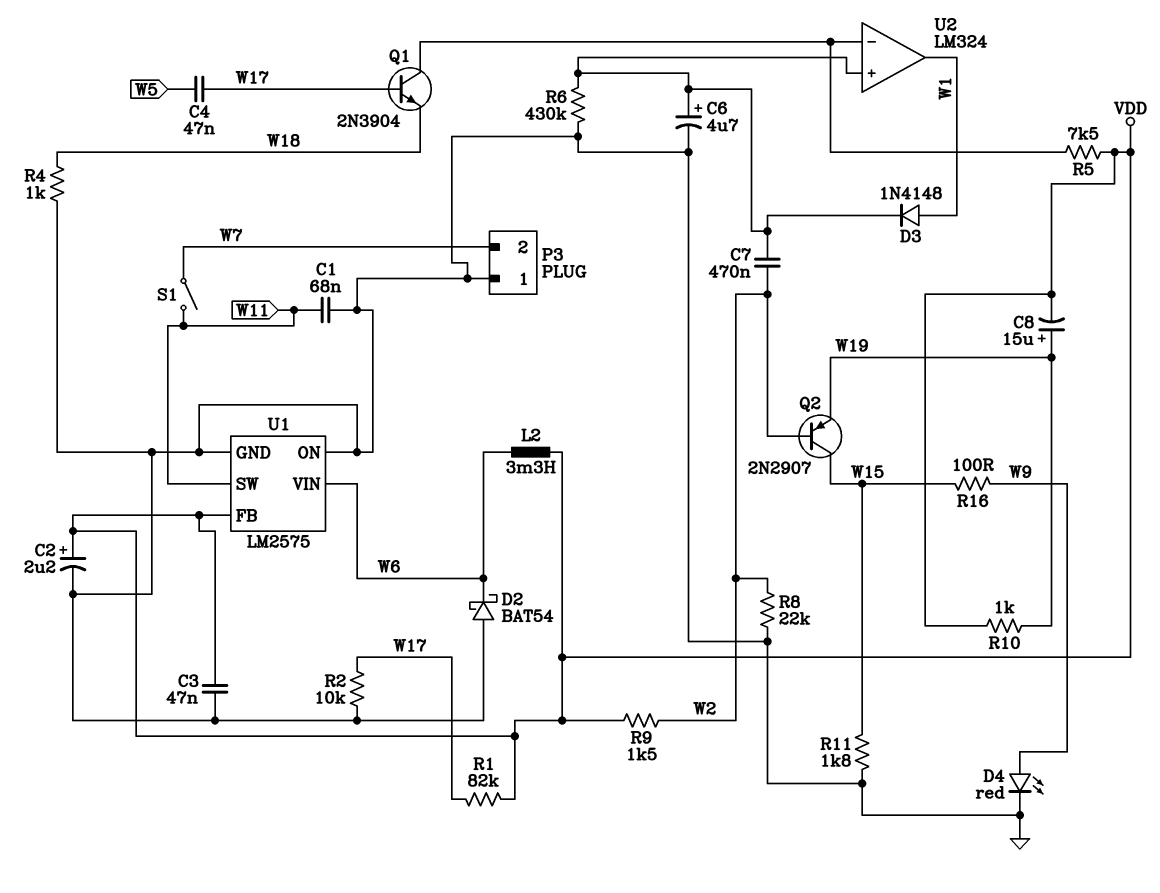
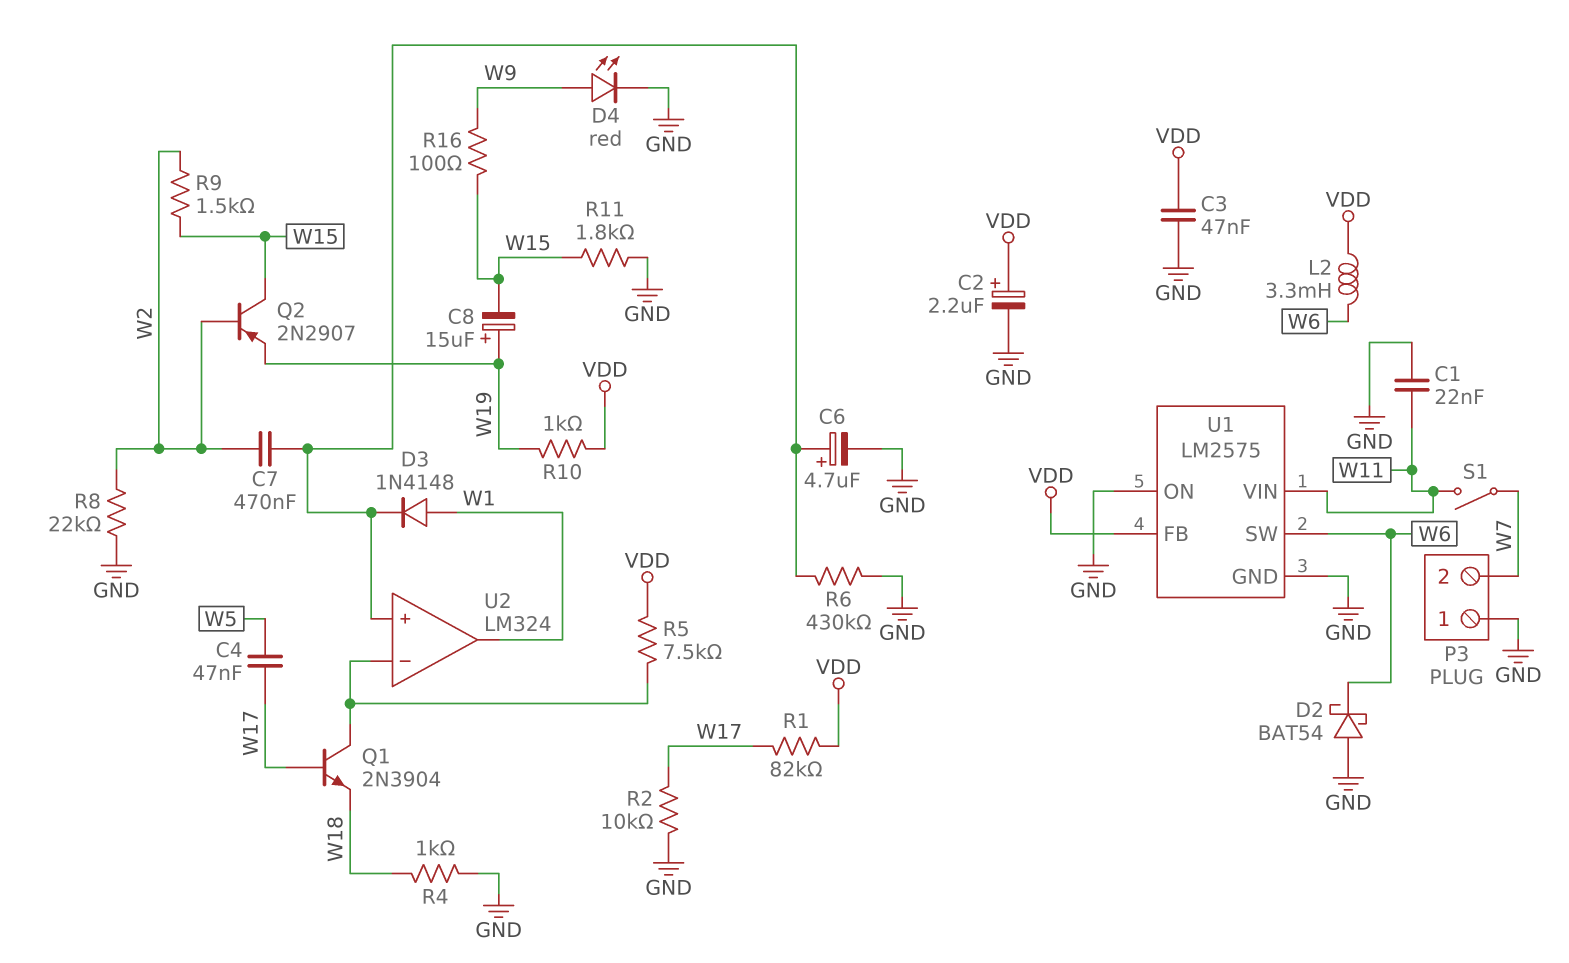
C1: 68nF (GND, W11) -> 22nF (GND, W11)
C8: 15uF (plus W19, minus VDD) -> 15uF (plus W19, minus W15)
R9: 1.5k (VDD, W2) -> 1.5k (W2, W15)
U1 pin SW: W11 -> W6
U1 pin VIN: W6 -> W11

